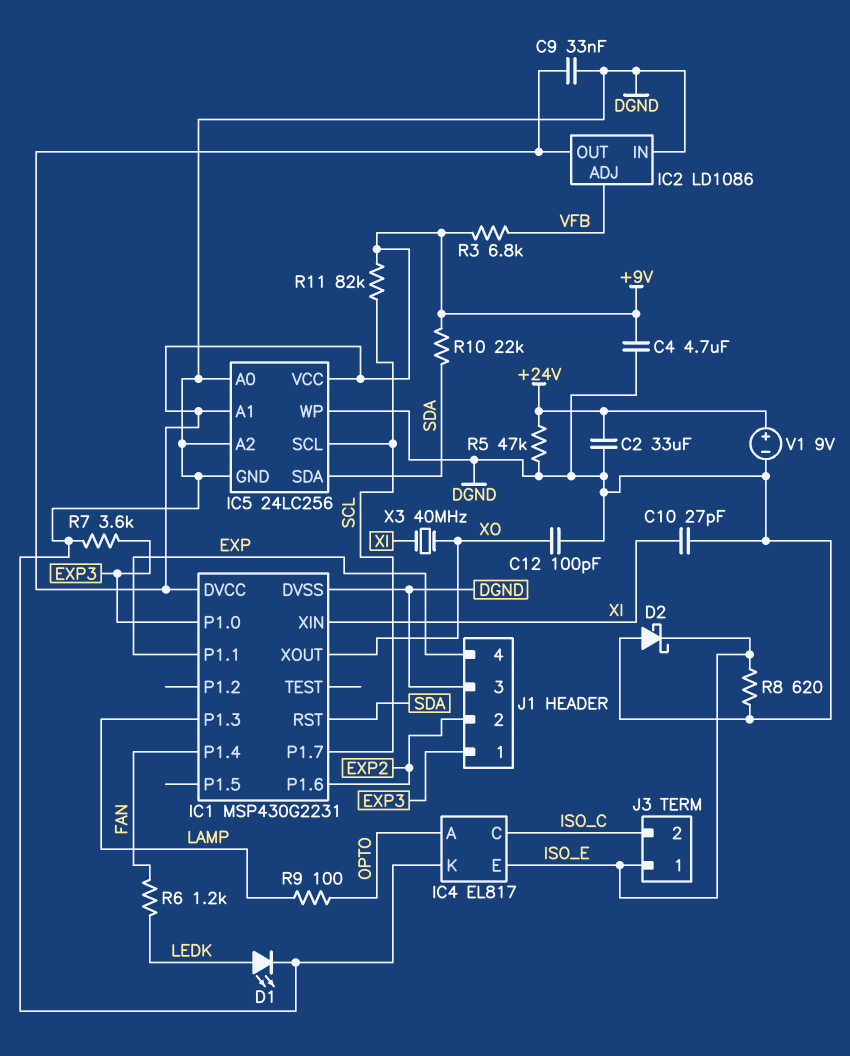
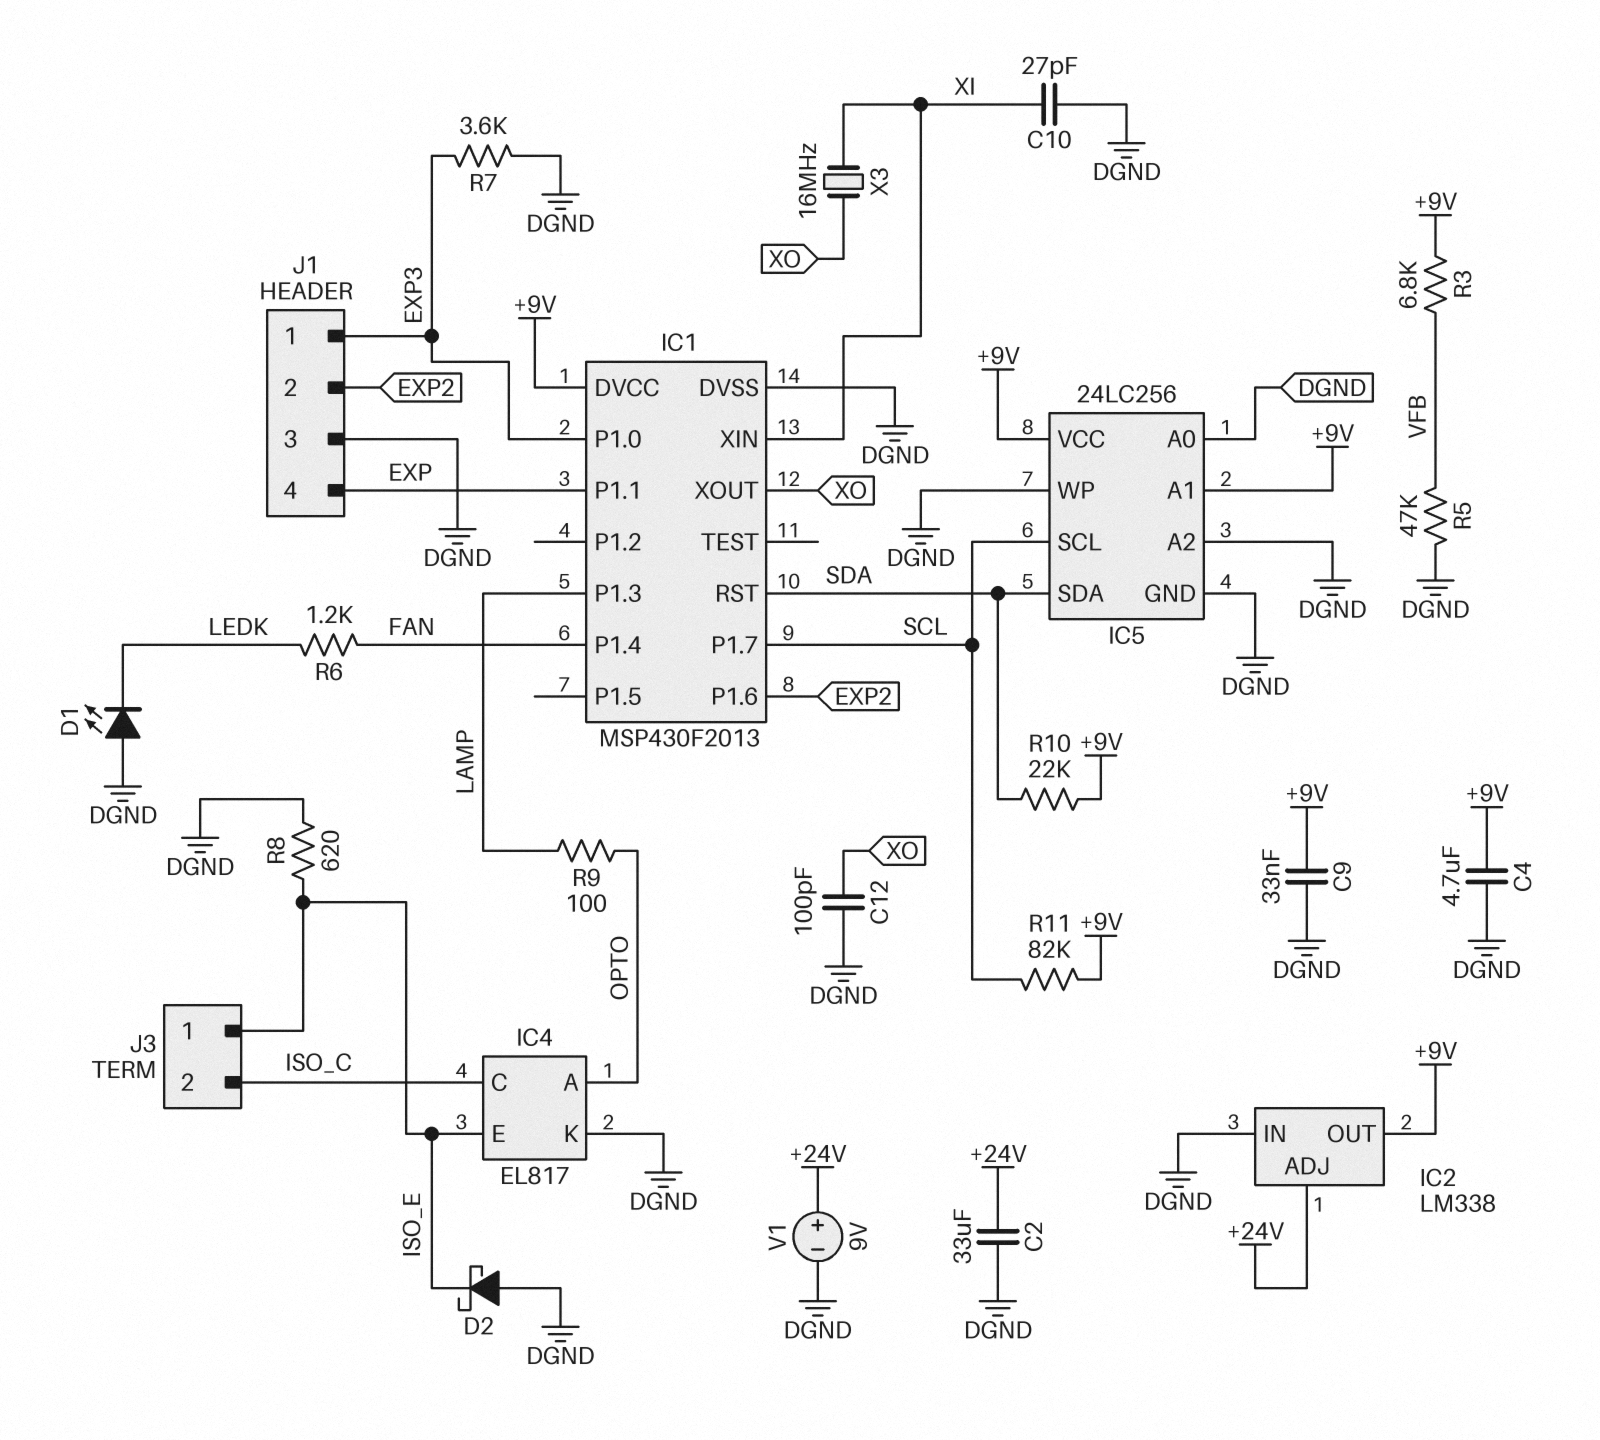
D1: LED (A LEDK, K DGND) -> LED (A DGND, K LEDK)
IC1: MSP430G2231 -> MSP430F2013
IC2: LD1086 -> LM338
IC2 pin ADJ: VFB -> +24V
R5: 47k (+24V, DGND) -> 47k (DGND, VFB)
X3: 40MHz (XI, XO) -> 16MHz (XI, XO)

